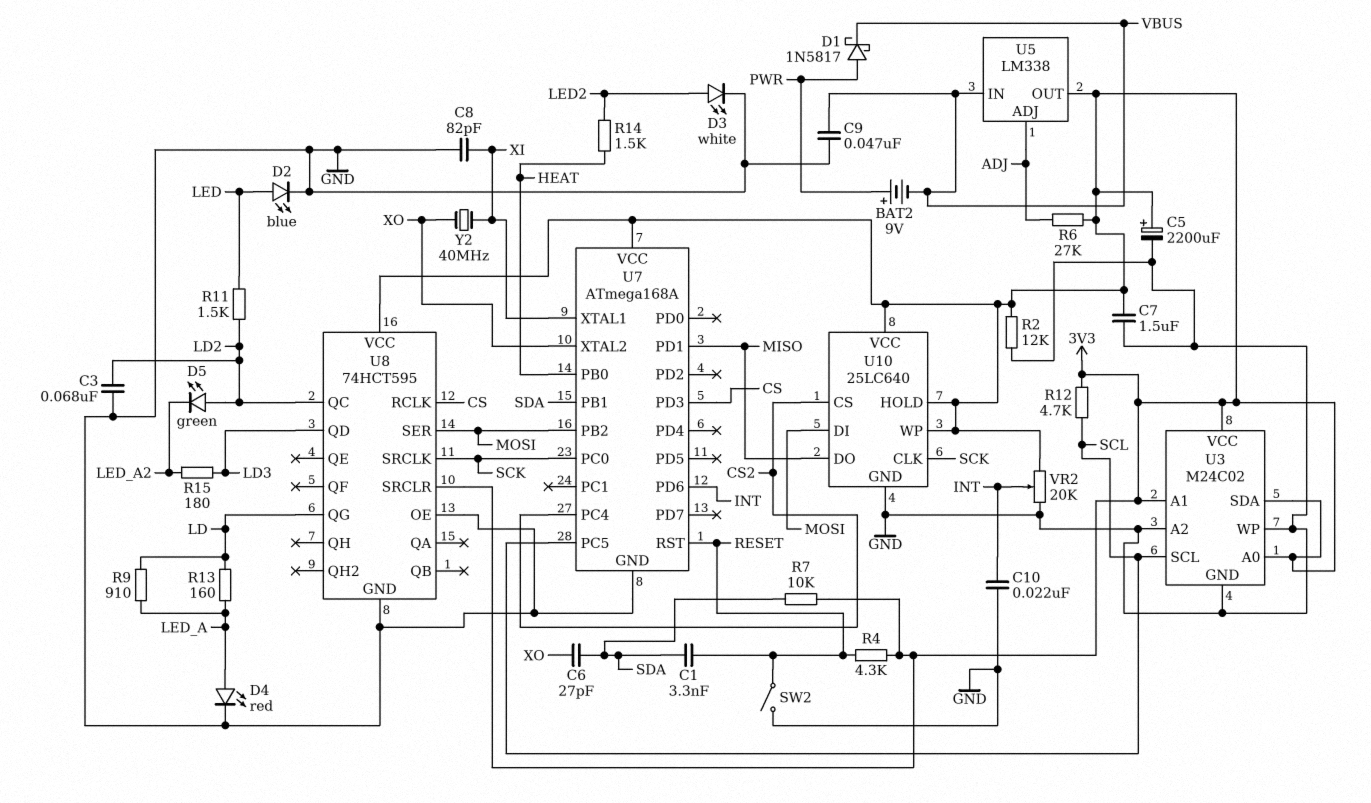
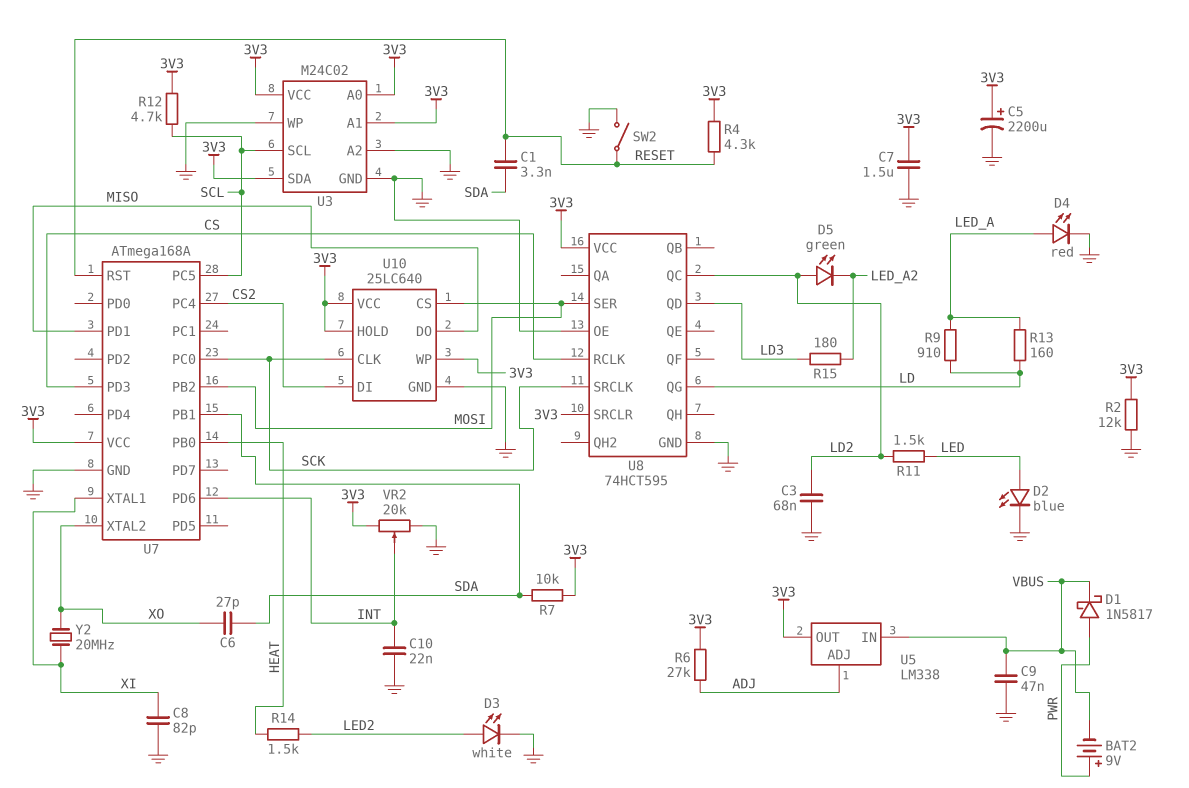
U10 pin CS: CS2 -> MOSI
U10 pin DI: MOSI -> CS2
Y2: 40MHz (XI, XO) -> 20MHz (XI, XO)

